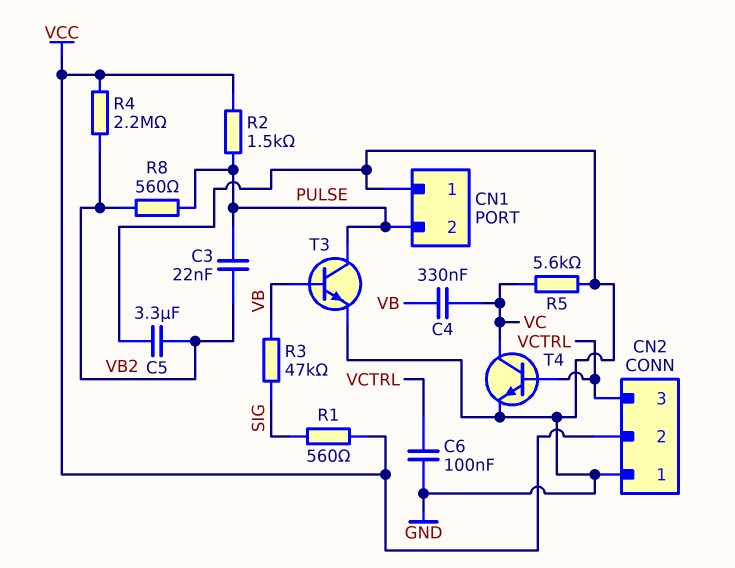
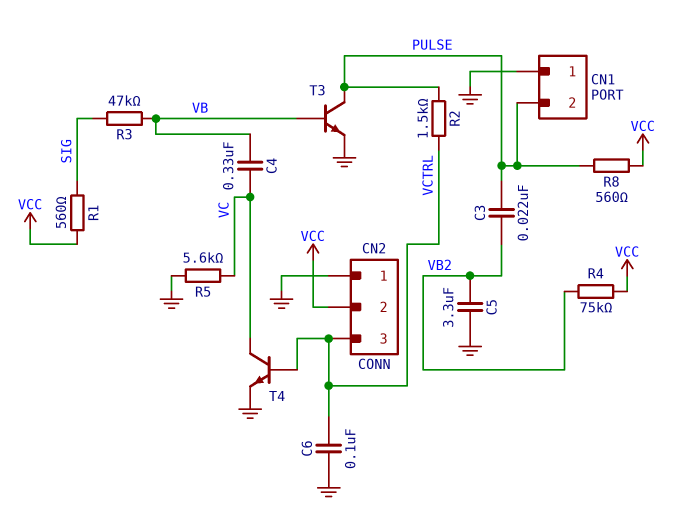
R2: 1.5k (PULSE, VCC) -> 1.5k (PULSE, VCTRL)
R4: 2.2M (VB2, VCC) -> 75k (VB2, VCC)
R8: 560 (PULSE, VB2) -> 560 (PULSE, VCC)

